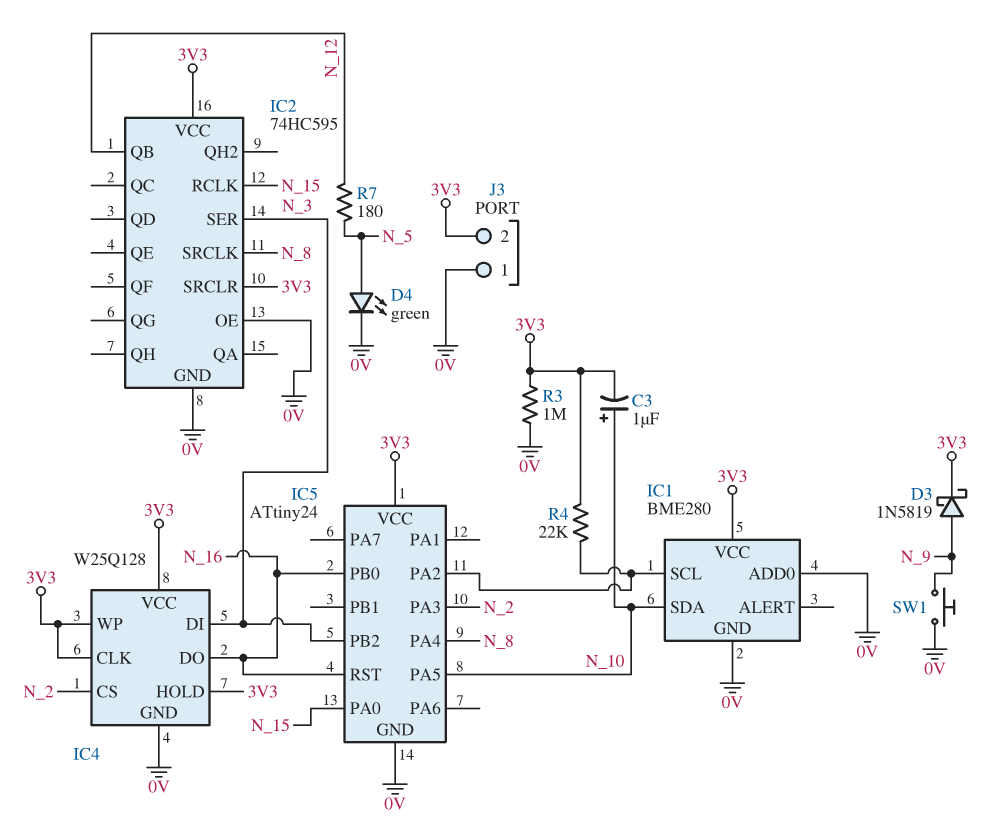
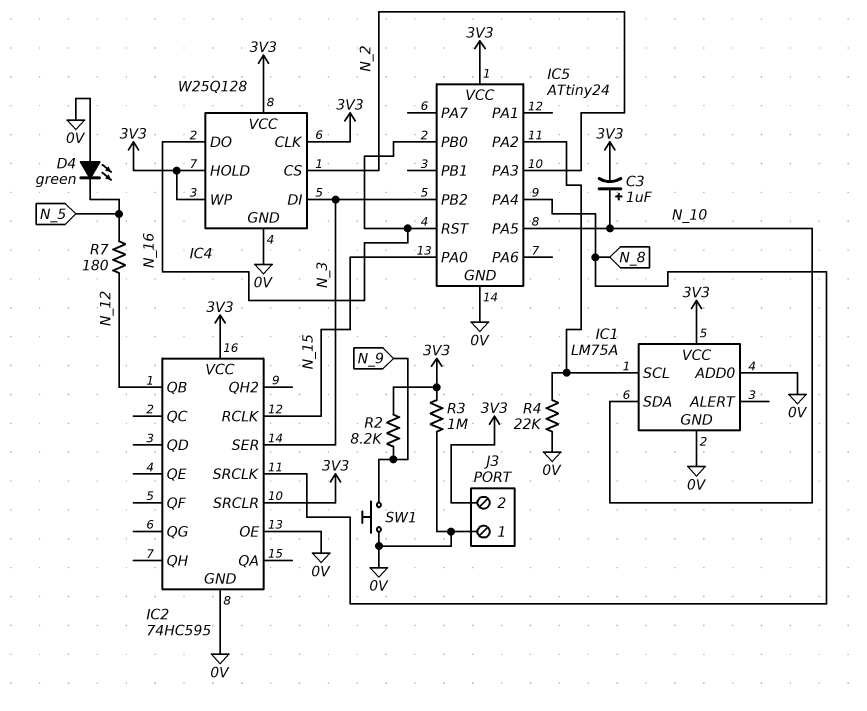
D3: schottky 1N5819 (A N_9, K 3V3) -> none
D4: LED green (A N_5, K 0V) -> LED green (A 0V, K N_5)
IC1: BME280 -> LM75A
R2: none -> 8.2k (3V3, N_9)
R4: 22k (3V3, IC1/SCL) -> 22k (0V, IC1/SCL)

